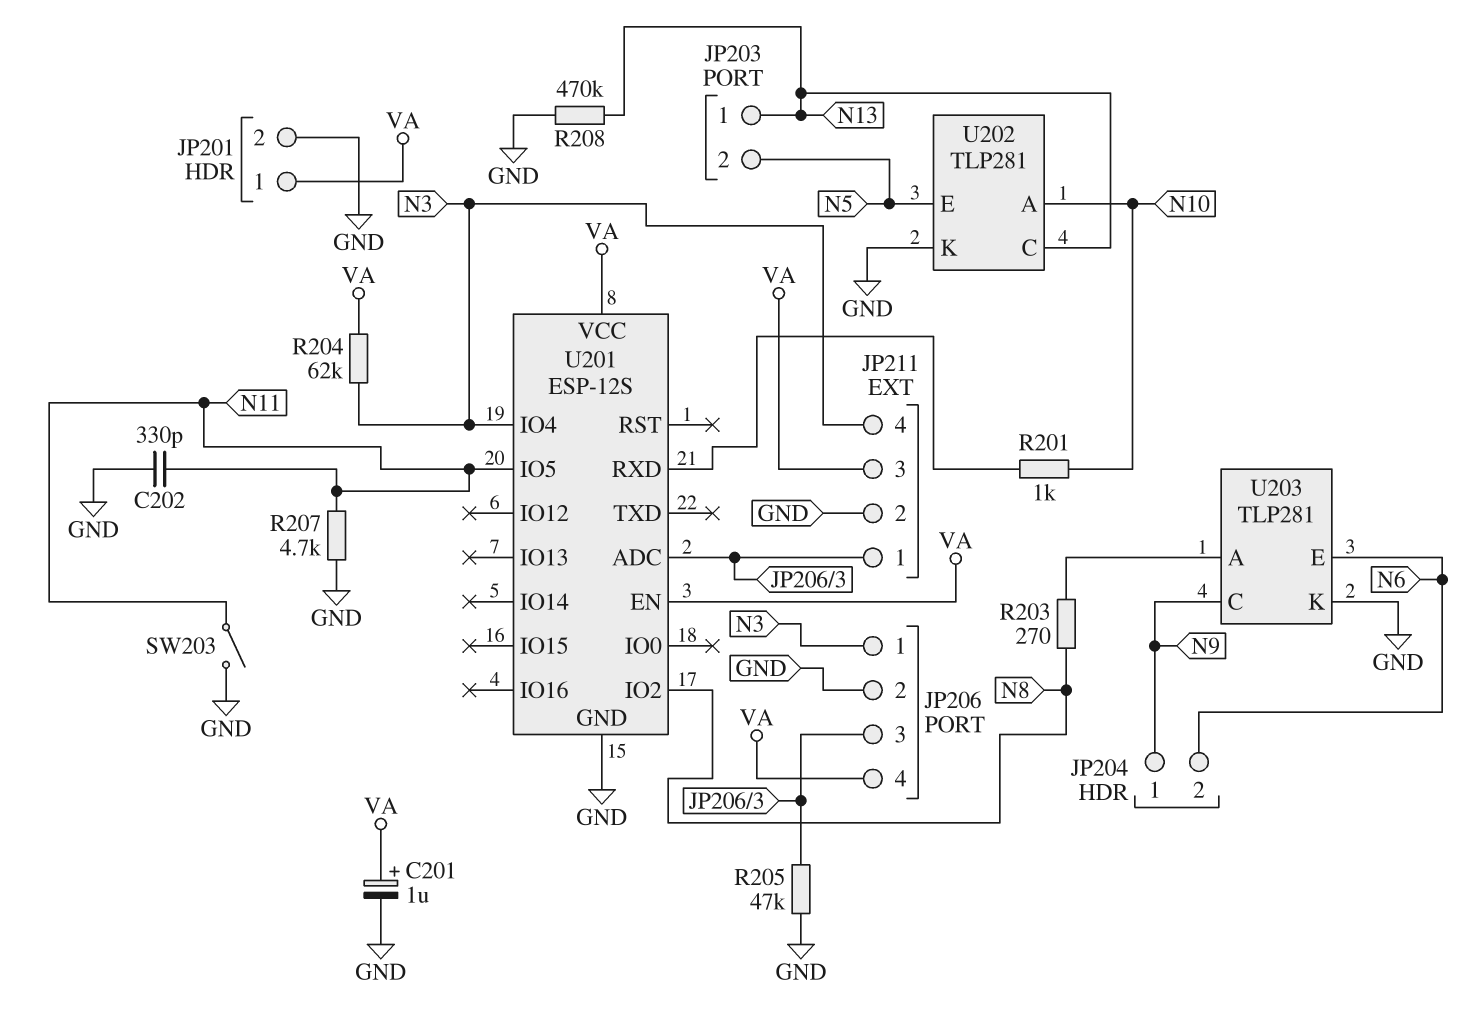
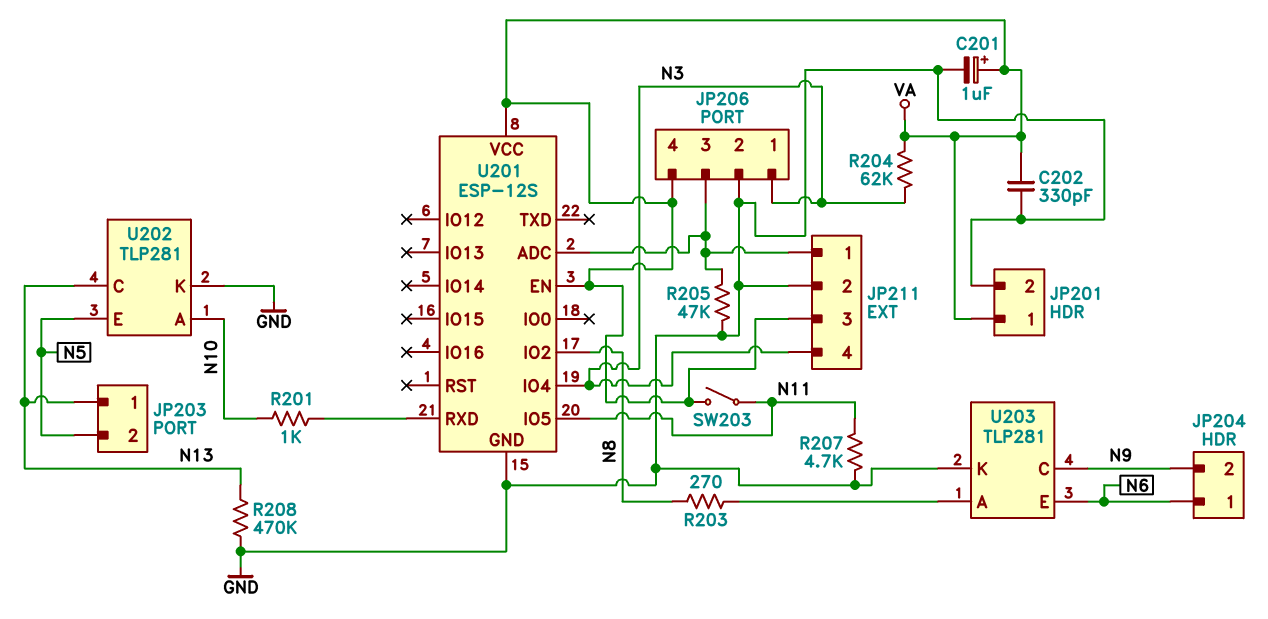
C202: 330pF (GND, N11) -> 330pF (GND, VA)
JP204 pin 1: N9 -> N6
JP204 pin 2: N6 -> N9
SW203: switch (GND, N11) -> switch (N11, VA)

